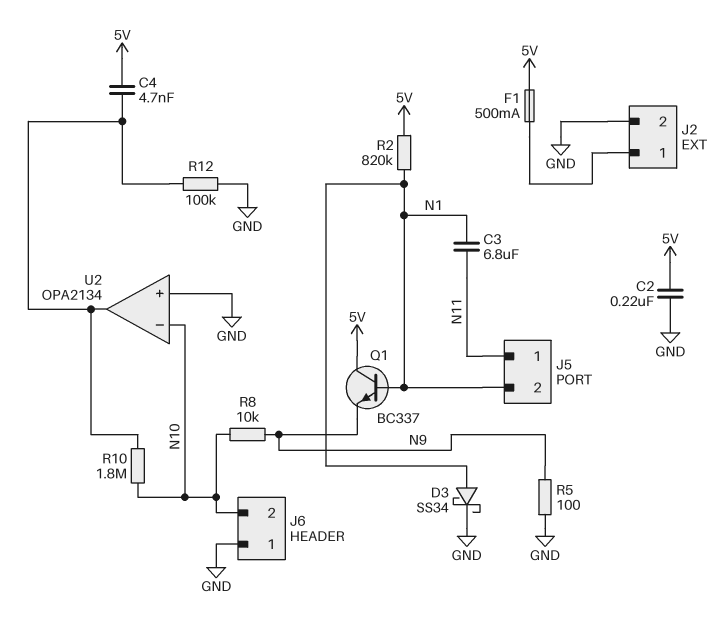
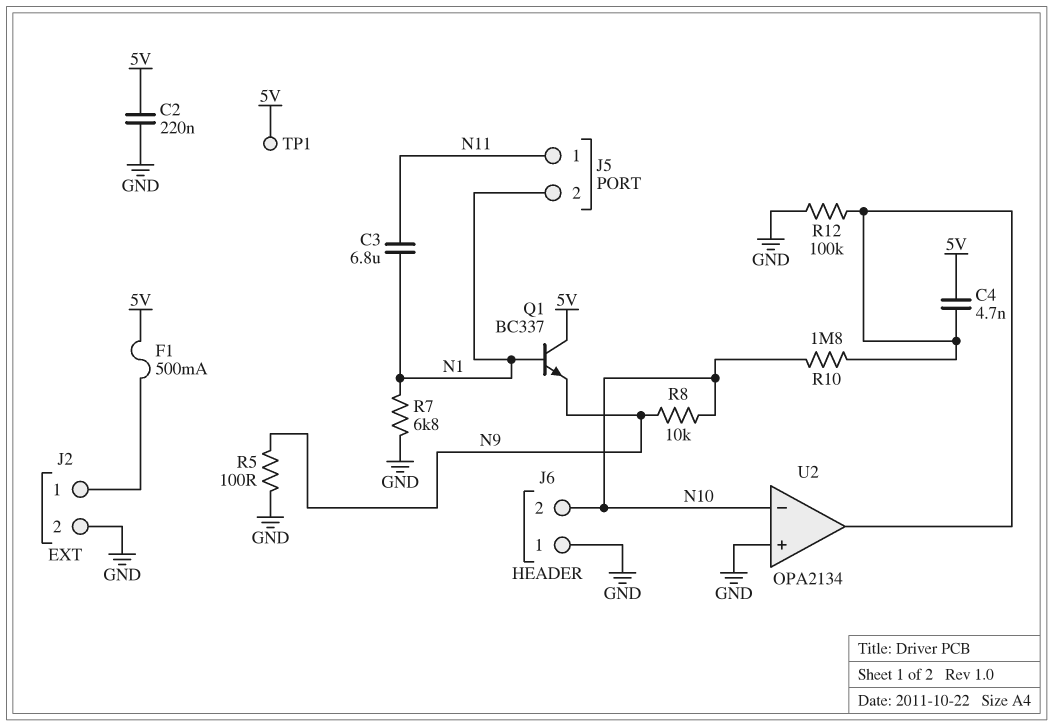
D3: schottky SS34 (A N1, K GND) -> none
R2: 820k (5V, N1) -> none
R7: none -> 6.8k (GND, N1)
TP1: none -> test point (5V)

